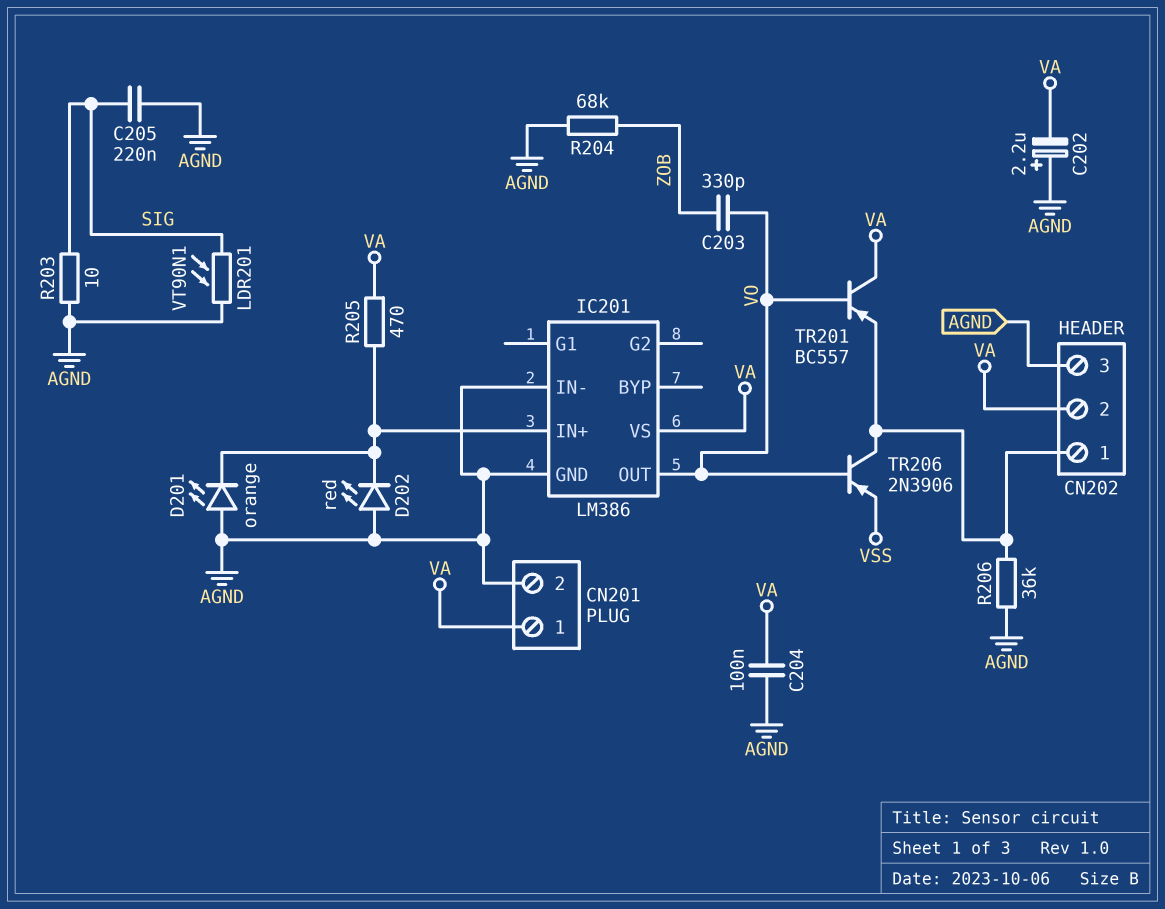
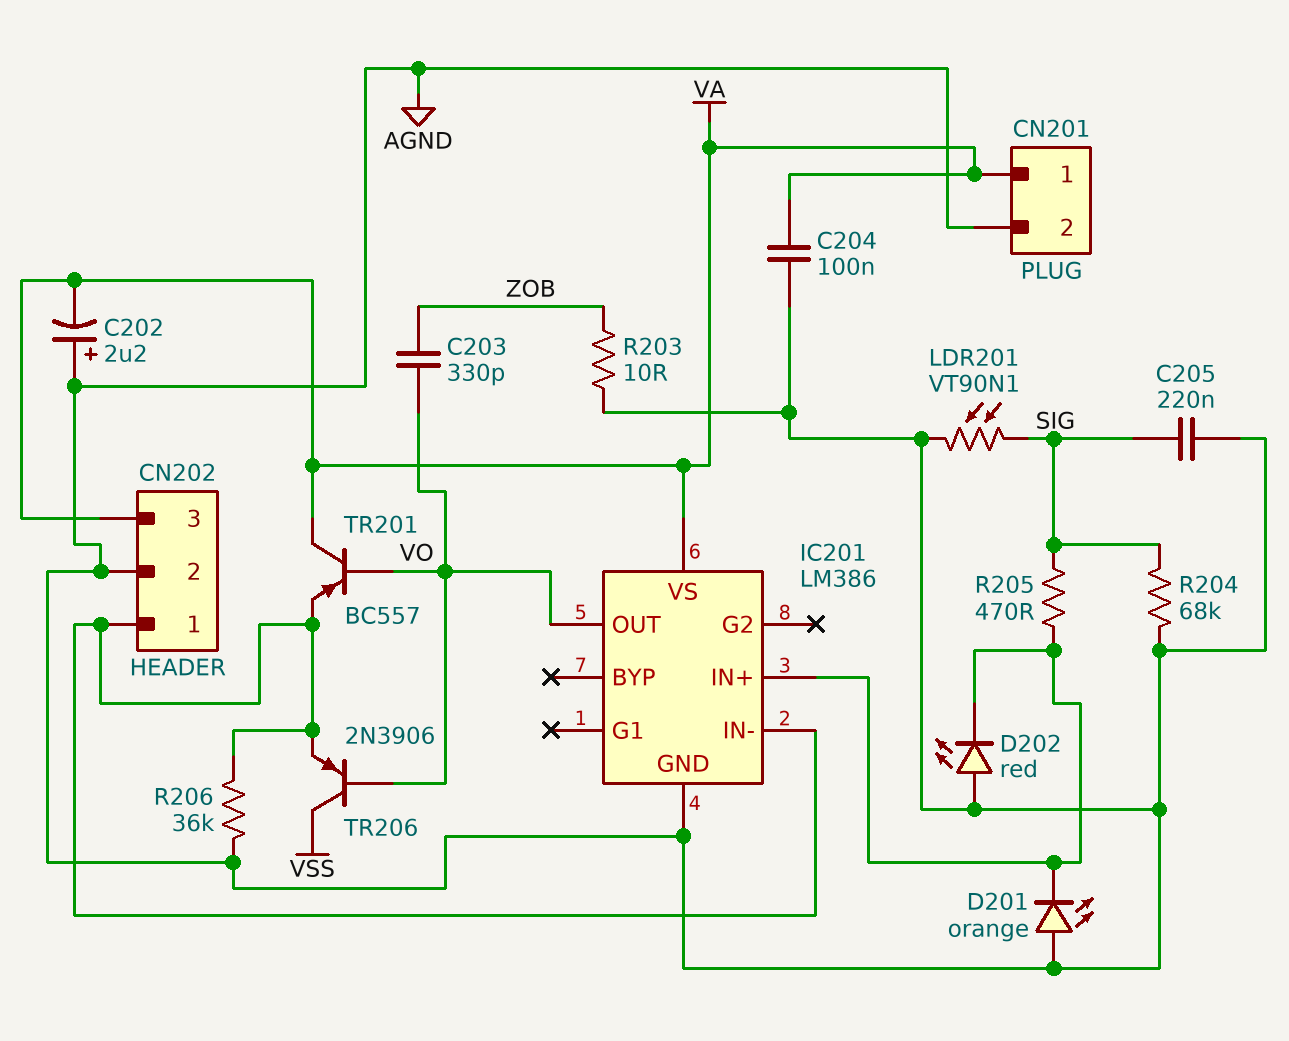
CN202 pin 2: VA -> AGND
CN202 pin 3: AGND -> VA
IC201 pin IN-: AGND -> CN202/1
R203: 10 (AGND, SIG) -> 10 (AGND, ZOB)
R204: 68k (AGND, ZOB) -> 68k (AGND, SIG)
R205: 470 (IC201/IN+, VA) -> 470 (IC201/IN+, SIG)
TR206: PNP 2N3906 (B VO, C CN202/1, E VSS) -> PNP 2N3906 (B VO, C VSS, E CN202/1)

